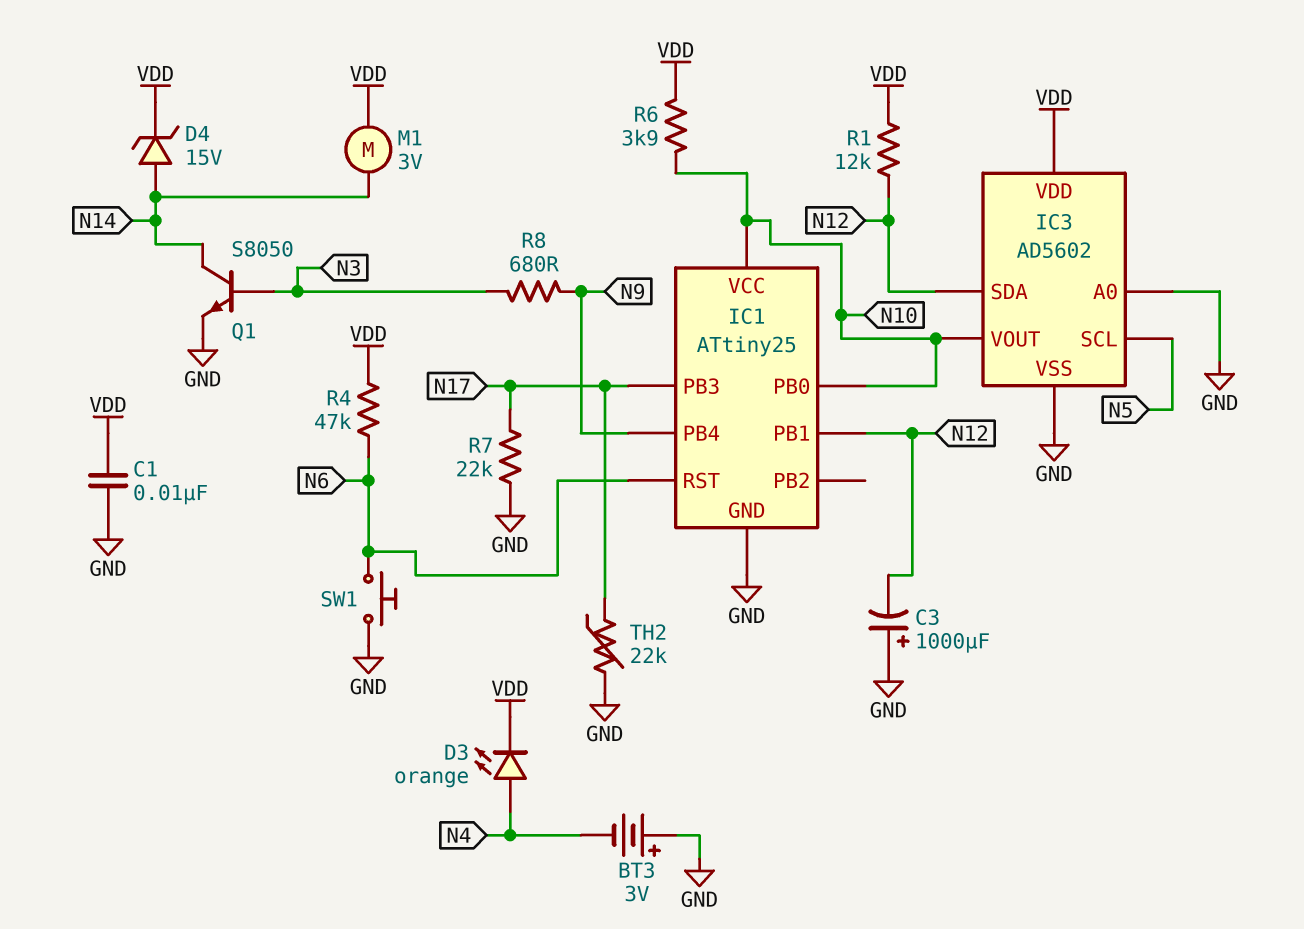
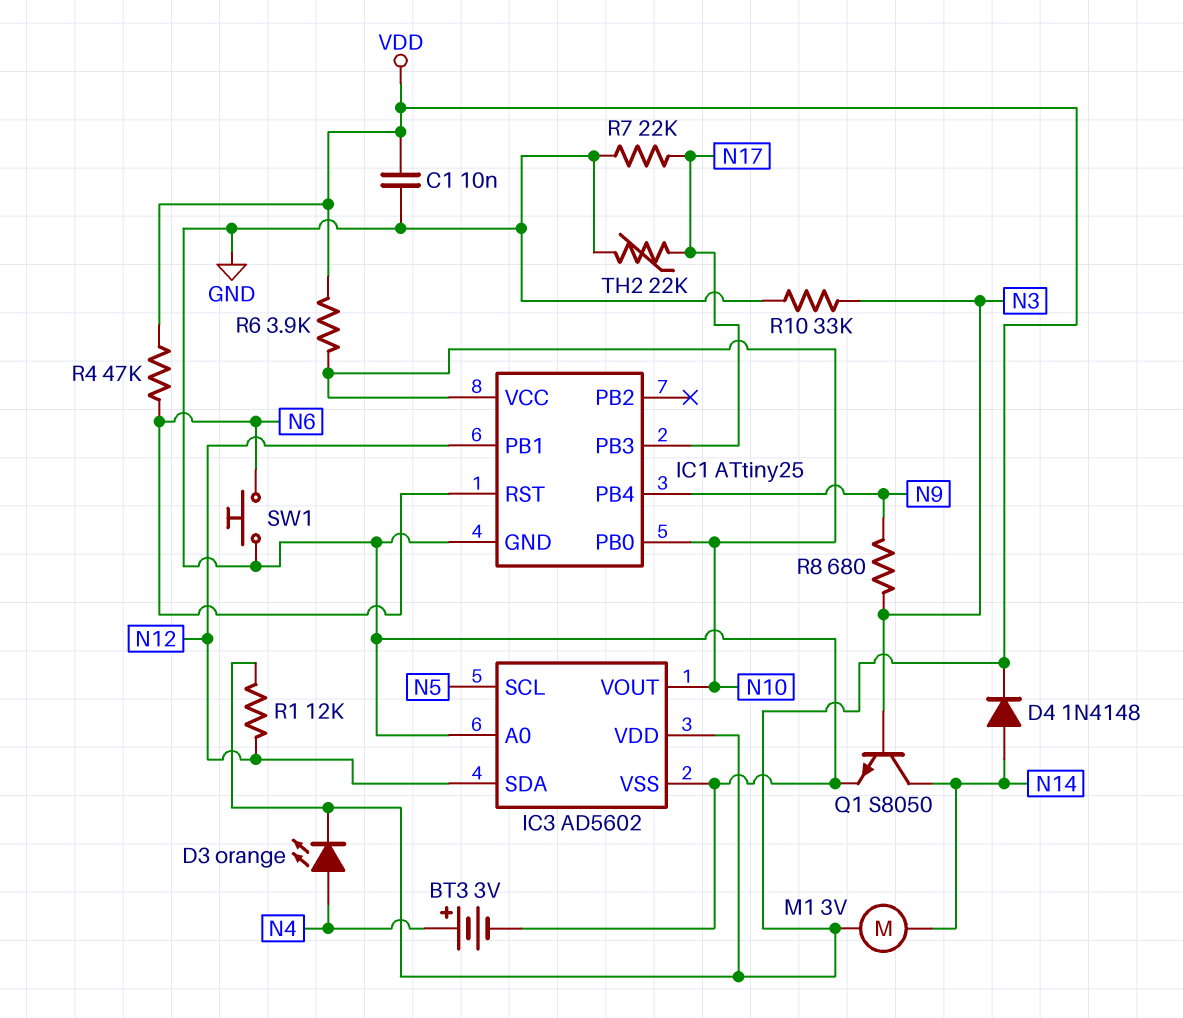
BT3: 3V (plus GND, minus N4) -> 3V (plus N4, minus GND)
C3: 1000uF (plus GND, minus N12) -> none
D4: zener 15V (A N14, K VDD) -> diode 1N4148 (A N14, K VDD)
R10: none -> 33k (GND, N3)

